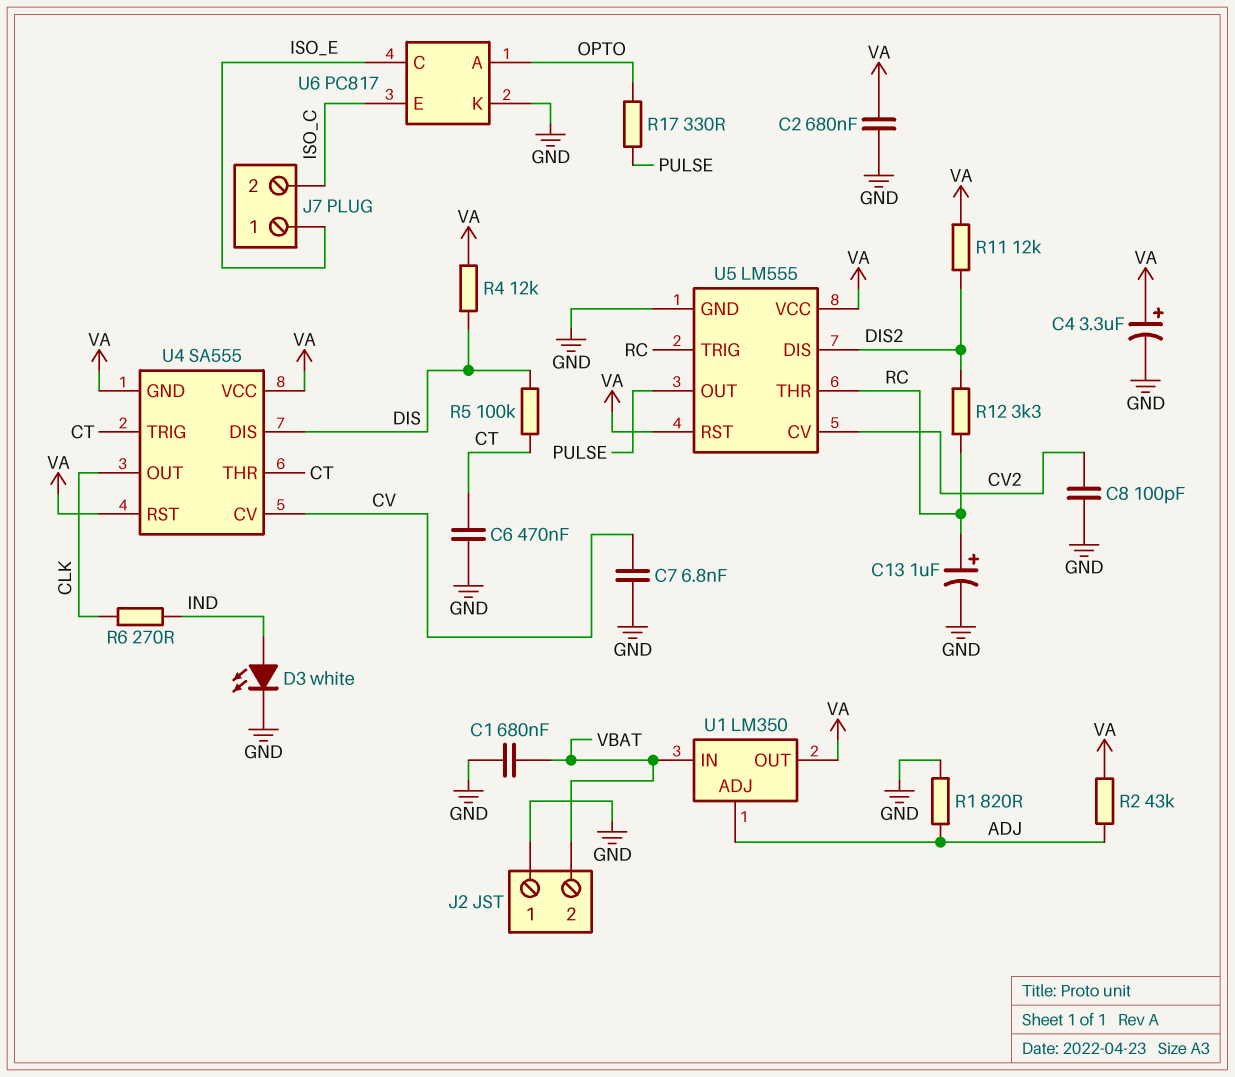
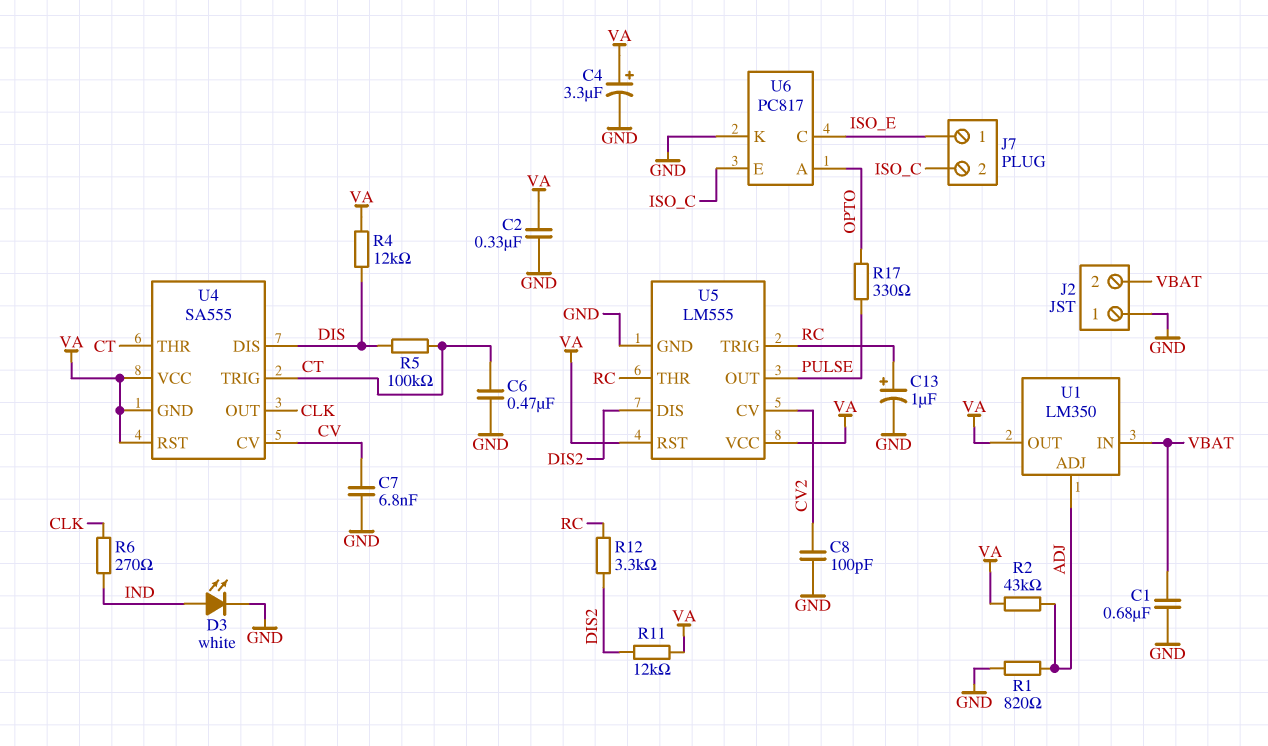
C2: 680nF (GND, VA) -> 330nF (GND, VA)

